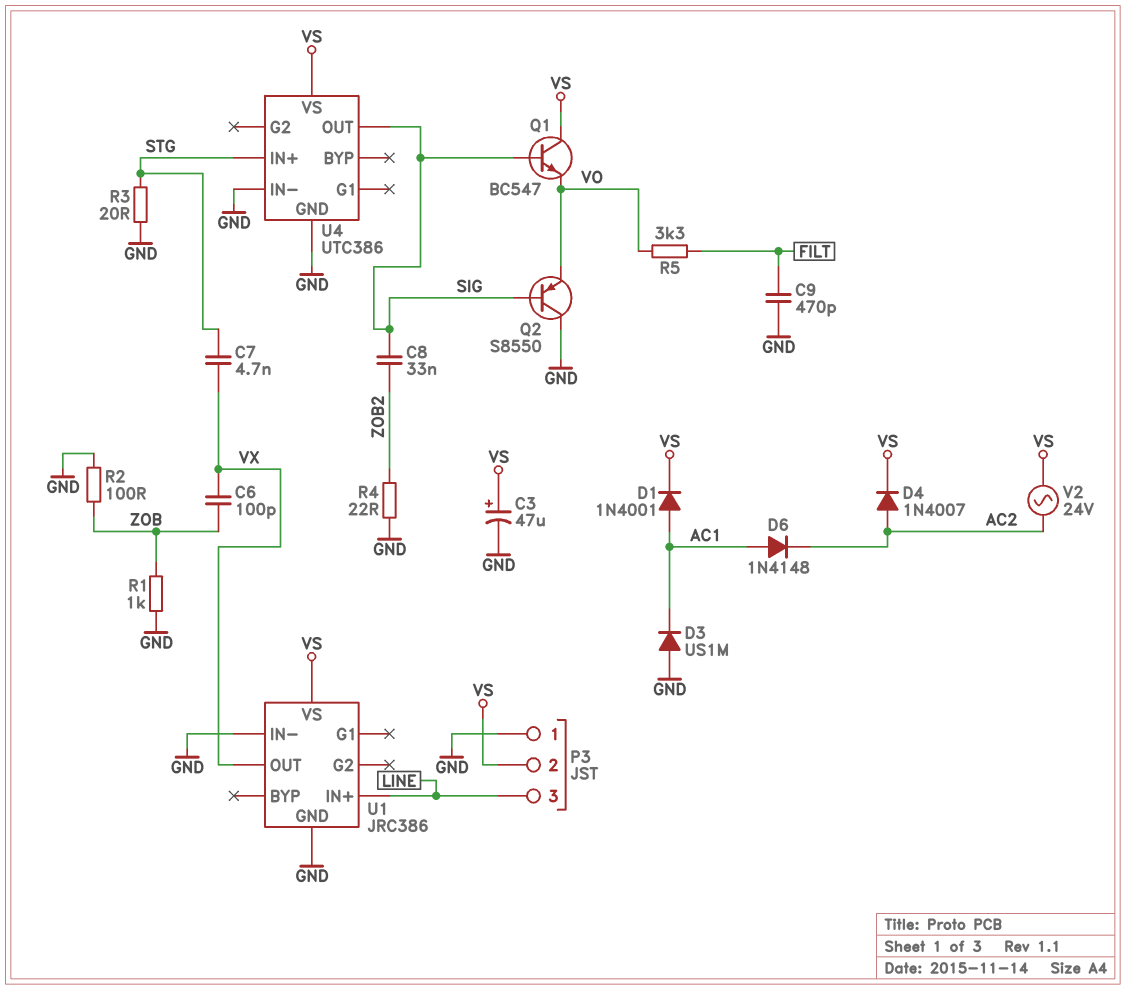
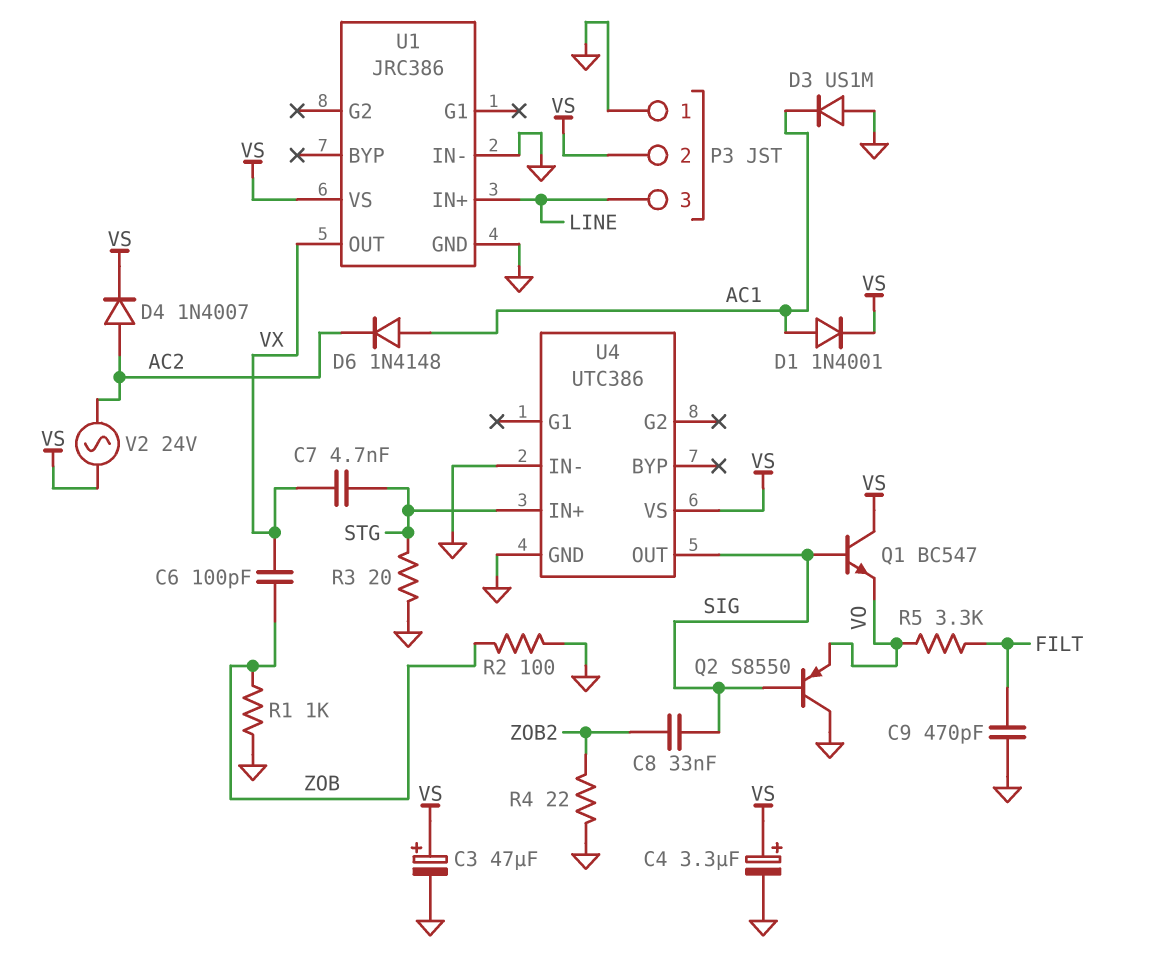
C4: none -> 3.3uF (plus VS, minus GND)

